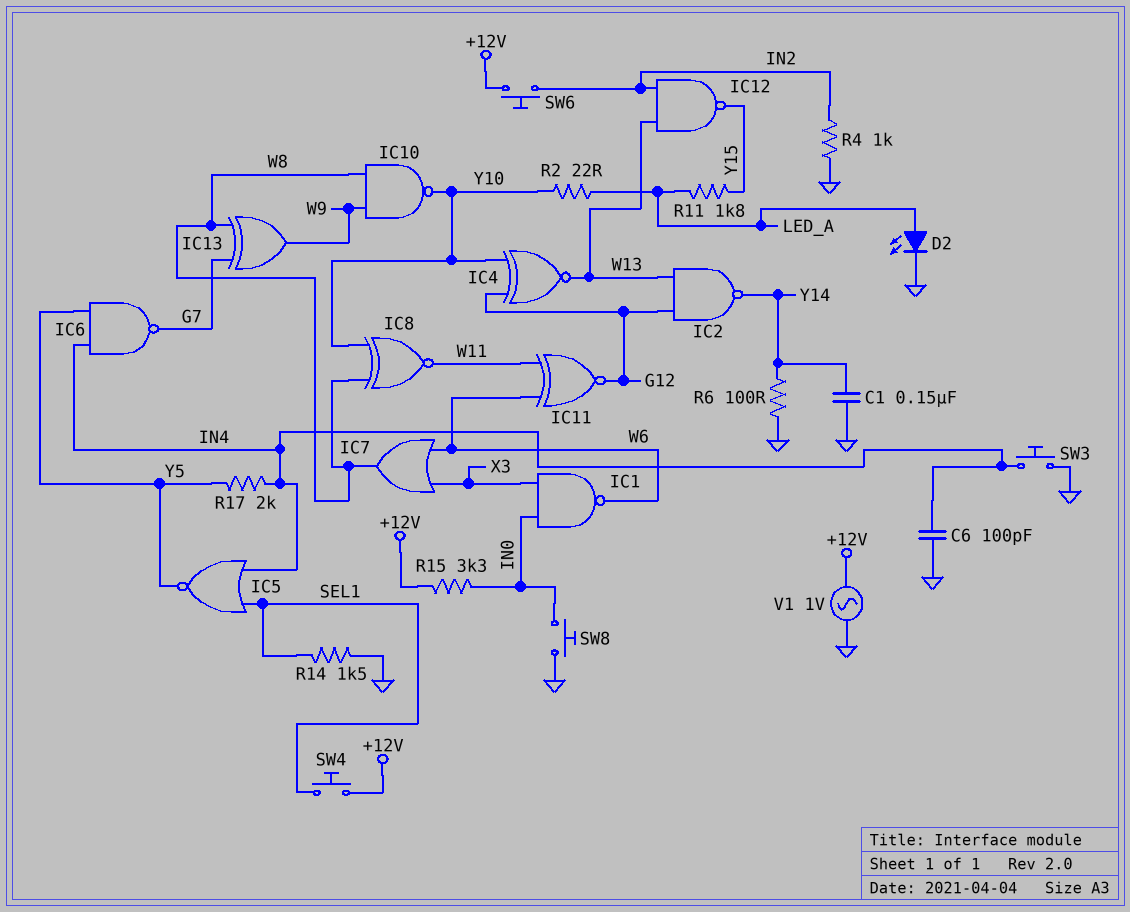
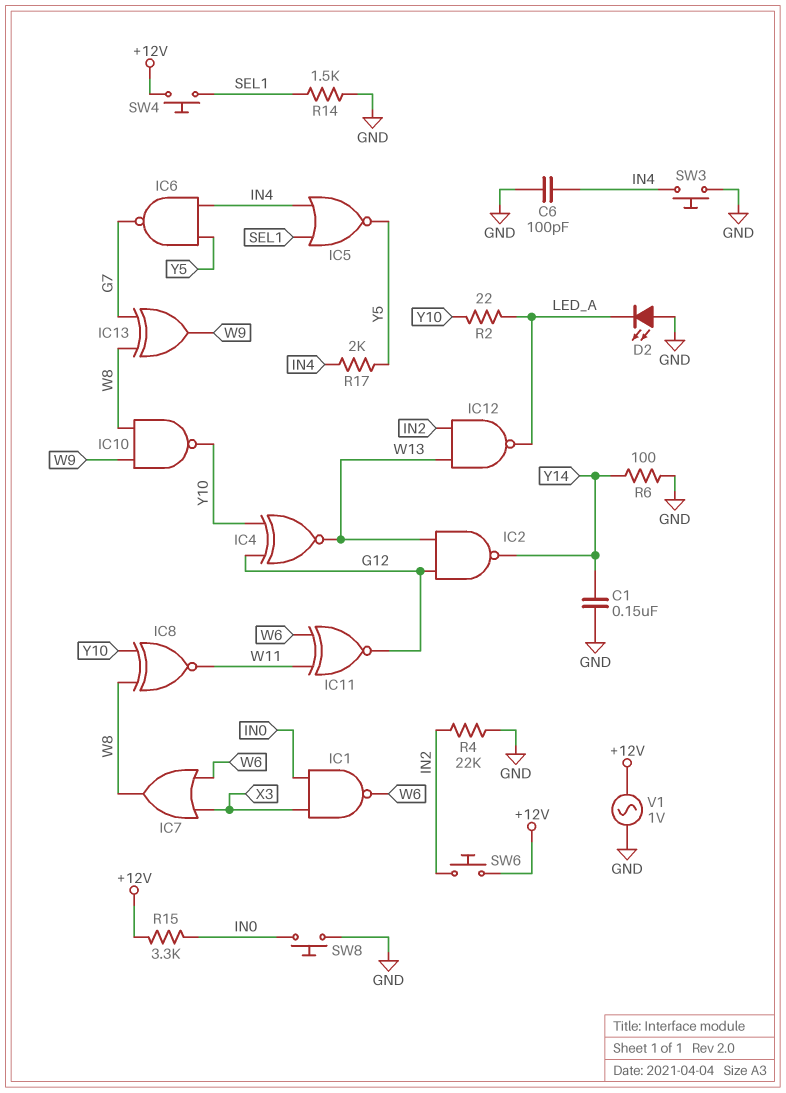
D2: LED (A LED_A, K GND) -> LED (A GND, K LED_A)
IC12: NAND (in IN2, in W13, out Y15) -> NAND (in IN2, in W13, out LED_A)
R4: 1k (GND, IN2) -> 22k (GND, IN2)
R11: 1.8k (LED_A, Y15) -> none

